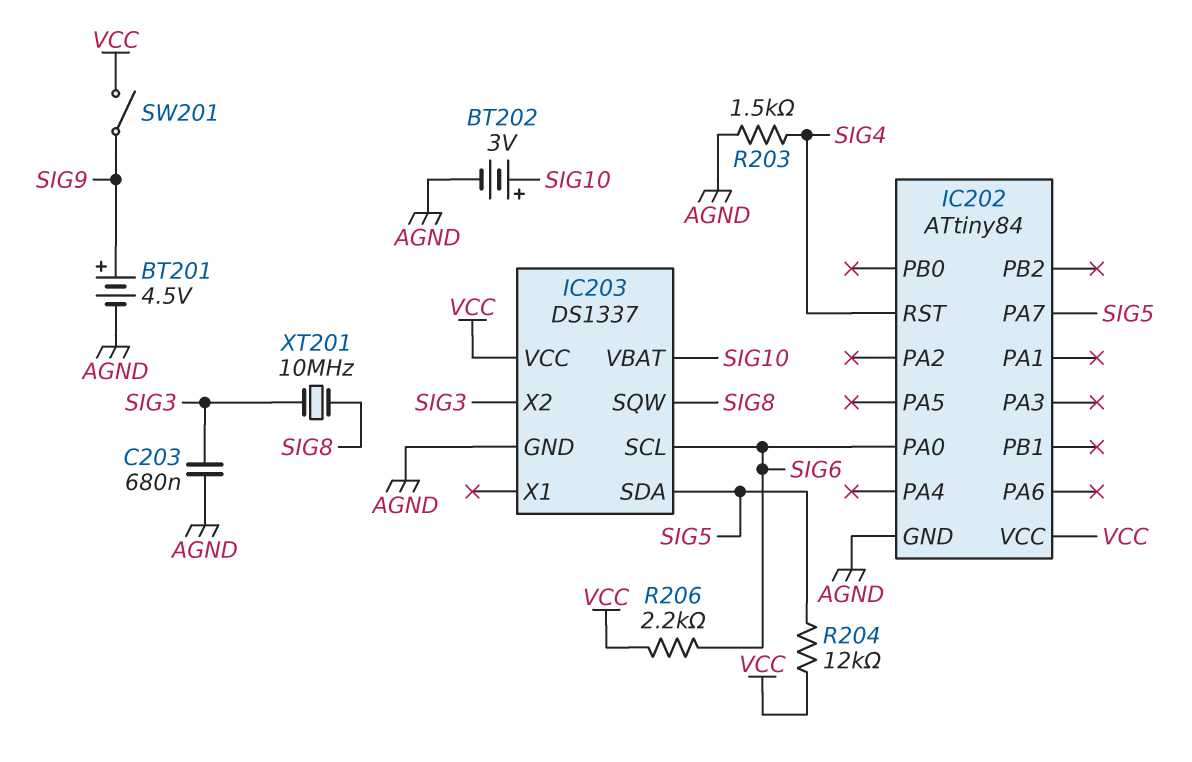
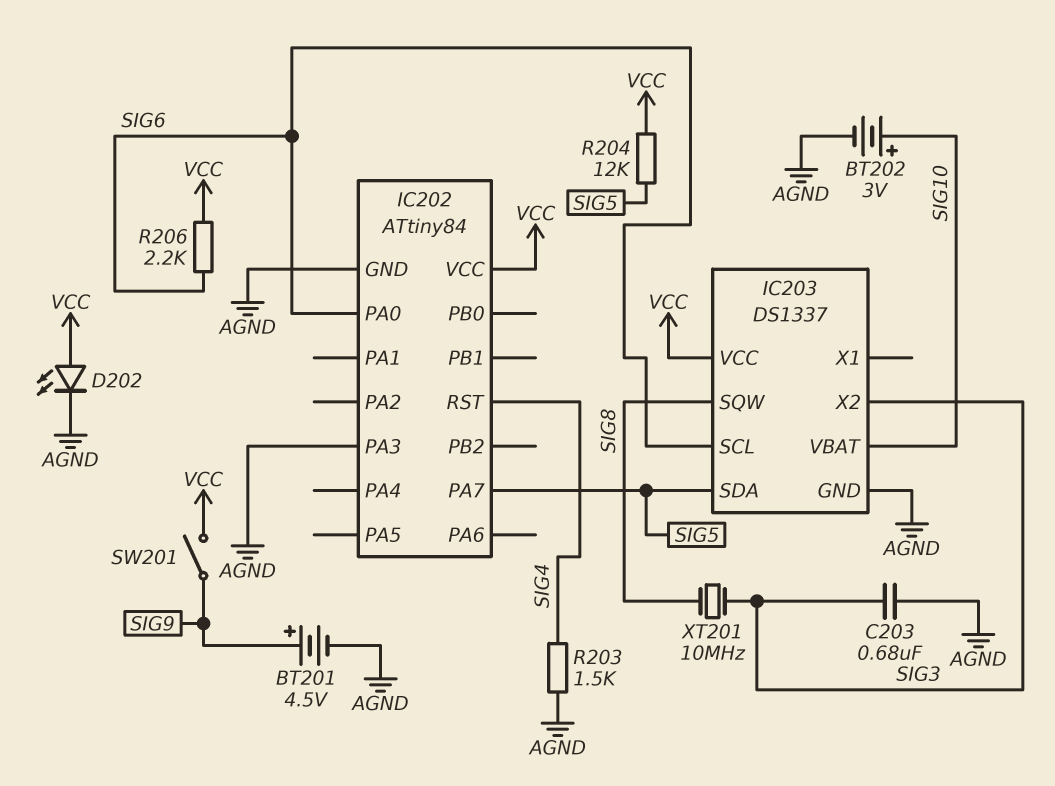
D202: none -> LED (A VCC, K AGND)
IC202 pin PA3: none -> AGND

